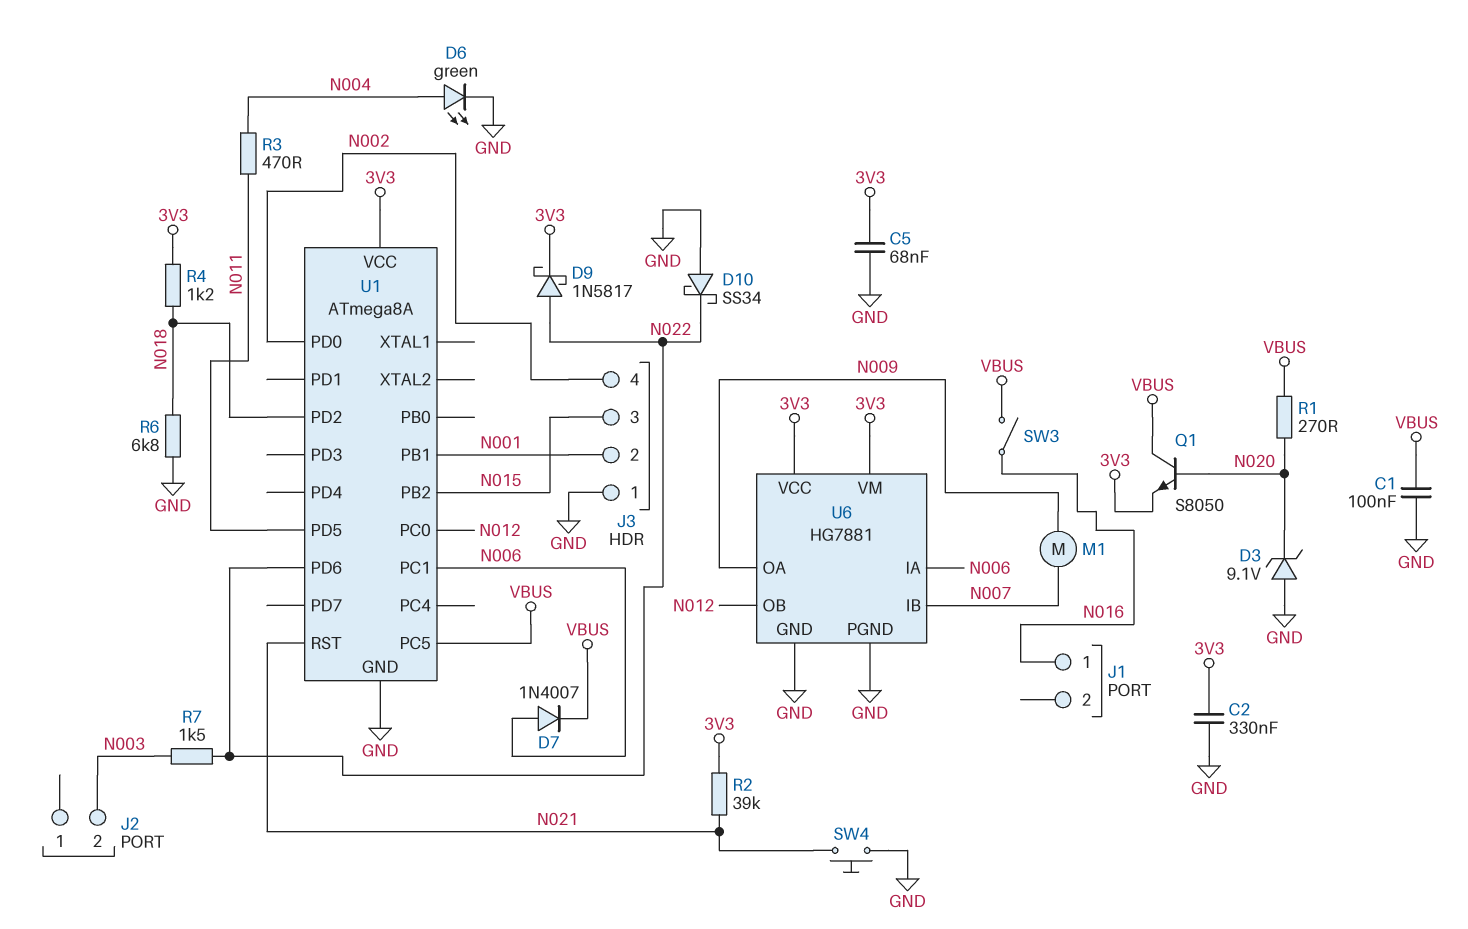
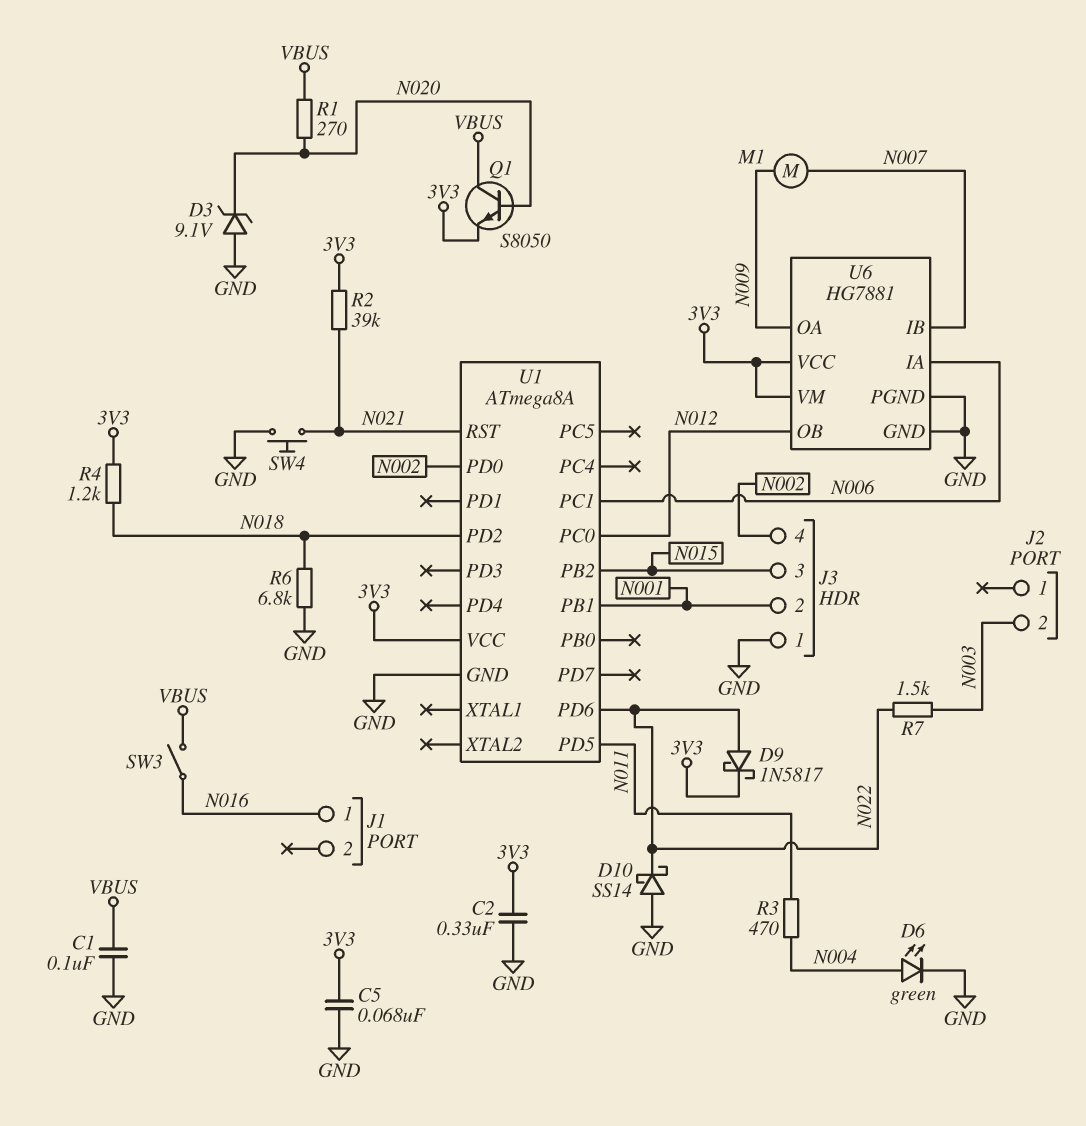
D7: diode 1N4007 (A N006, K VBUS) -> none
D10: schottky SS34 (A GND, K N022) -> schottky SS14 (A GND, K N022)
U1 pin PC5: VBUS -> none

